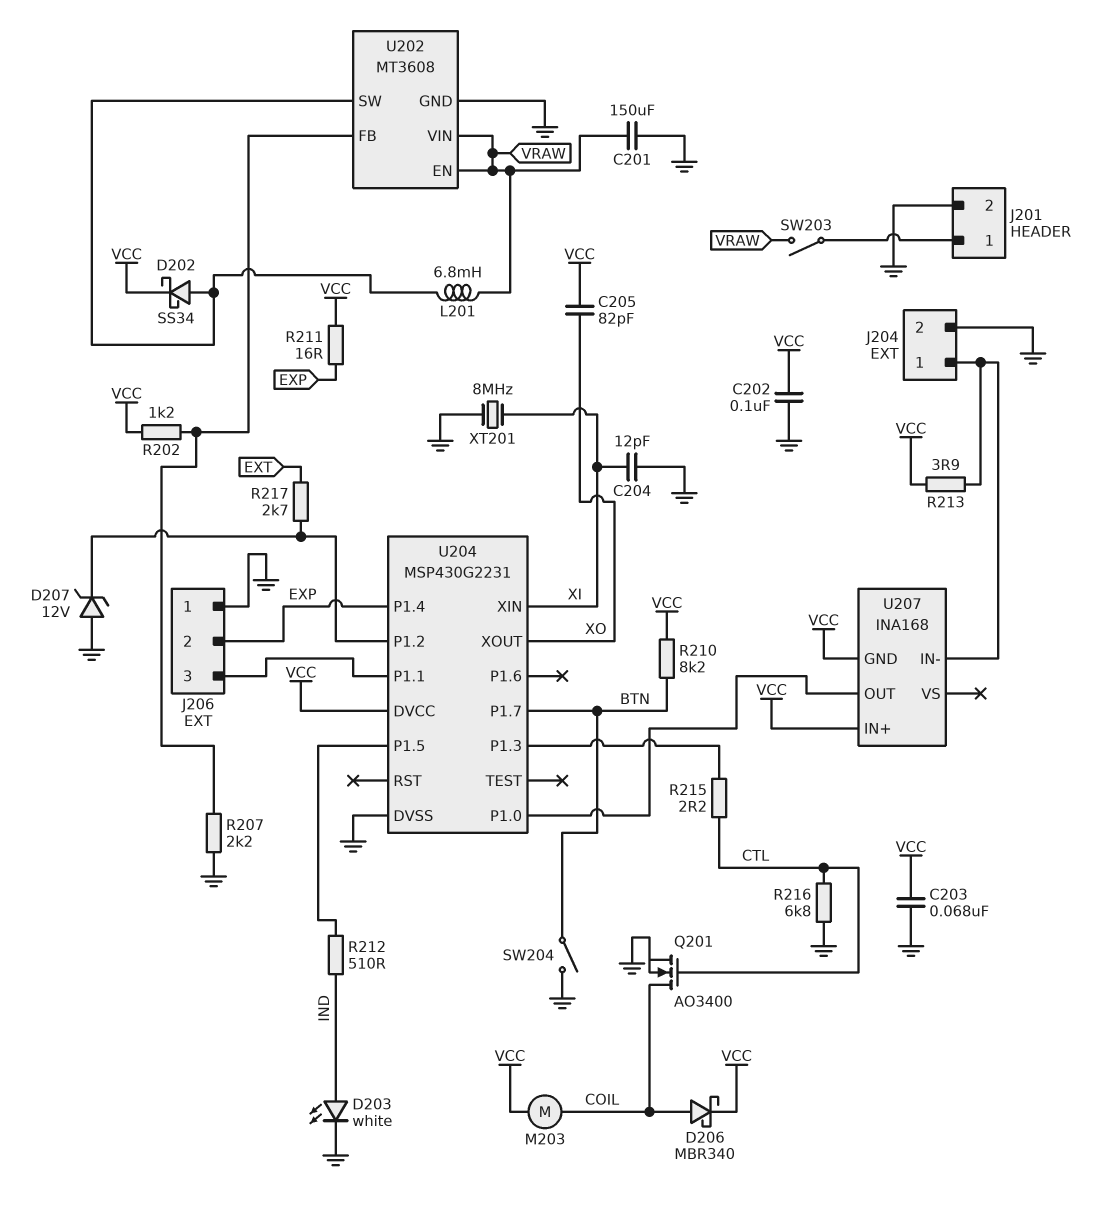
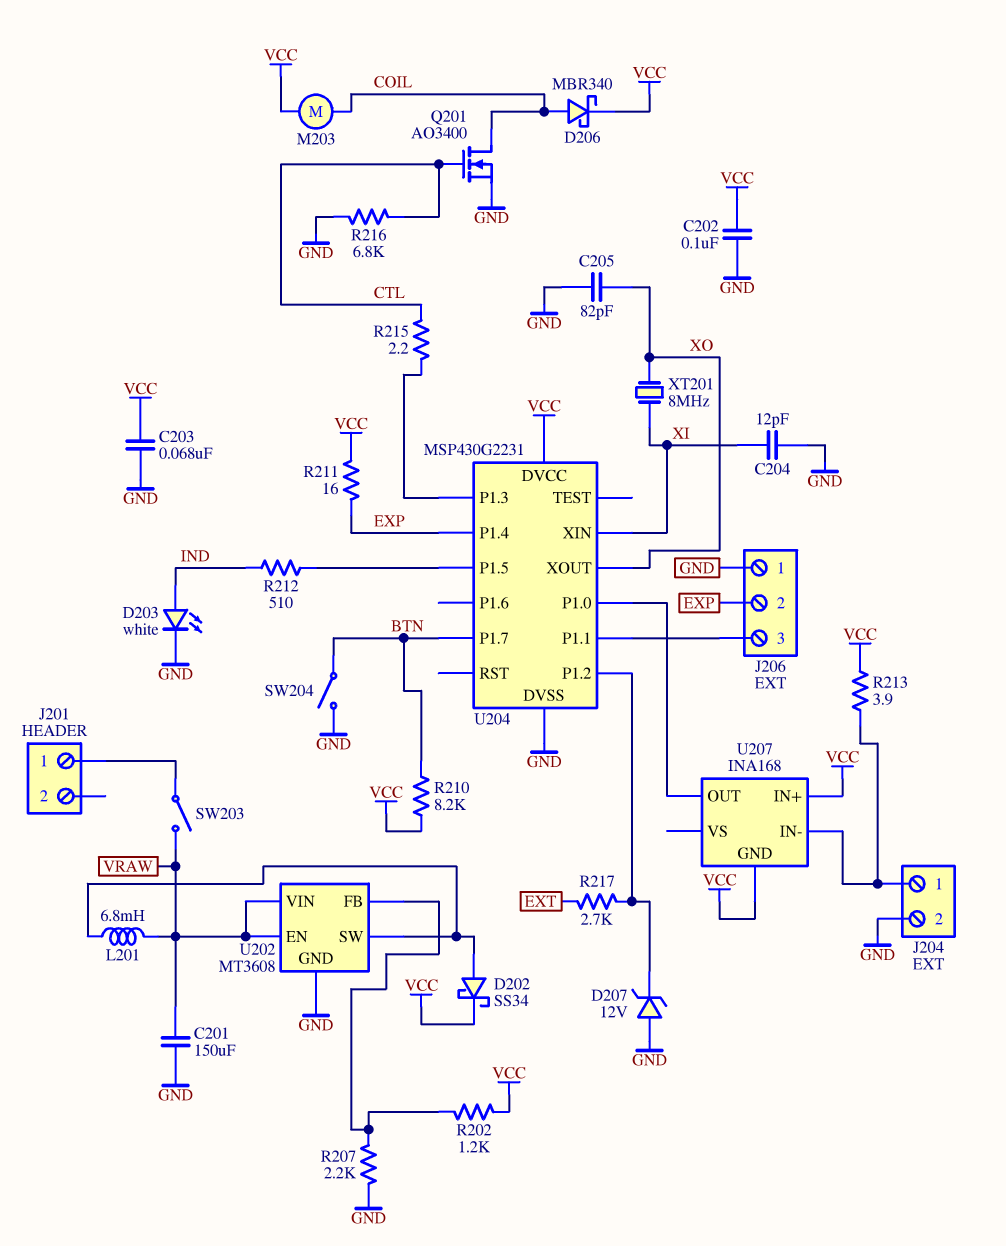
C205: 82pF (VCC, XO) -> 82pF (GND, XO)
J201 pin 2: GND -> none
XT201: 8MHz (GND, XI) -> 8MHz (XI, XO)

